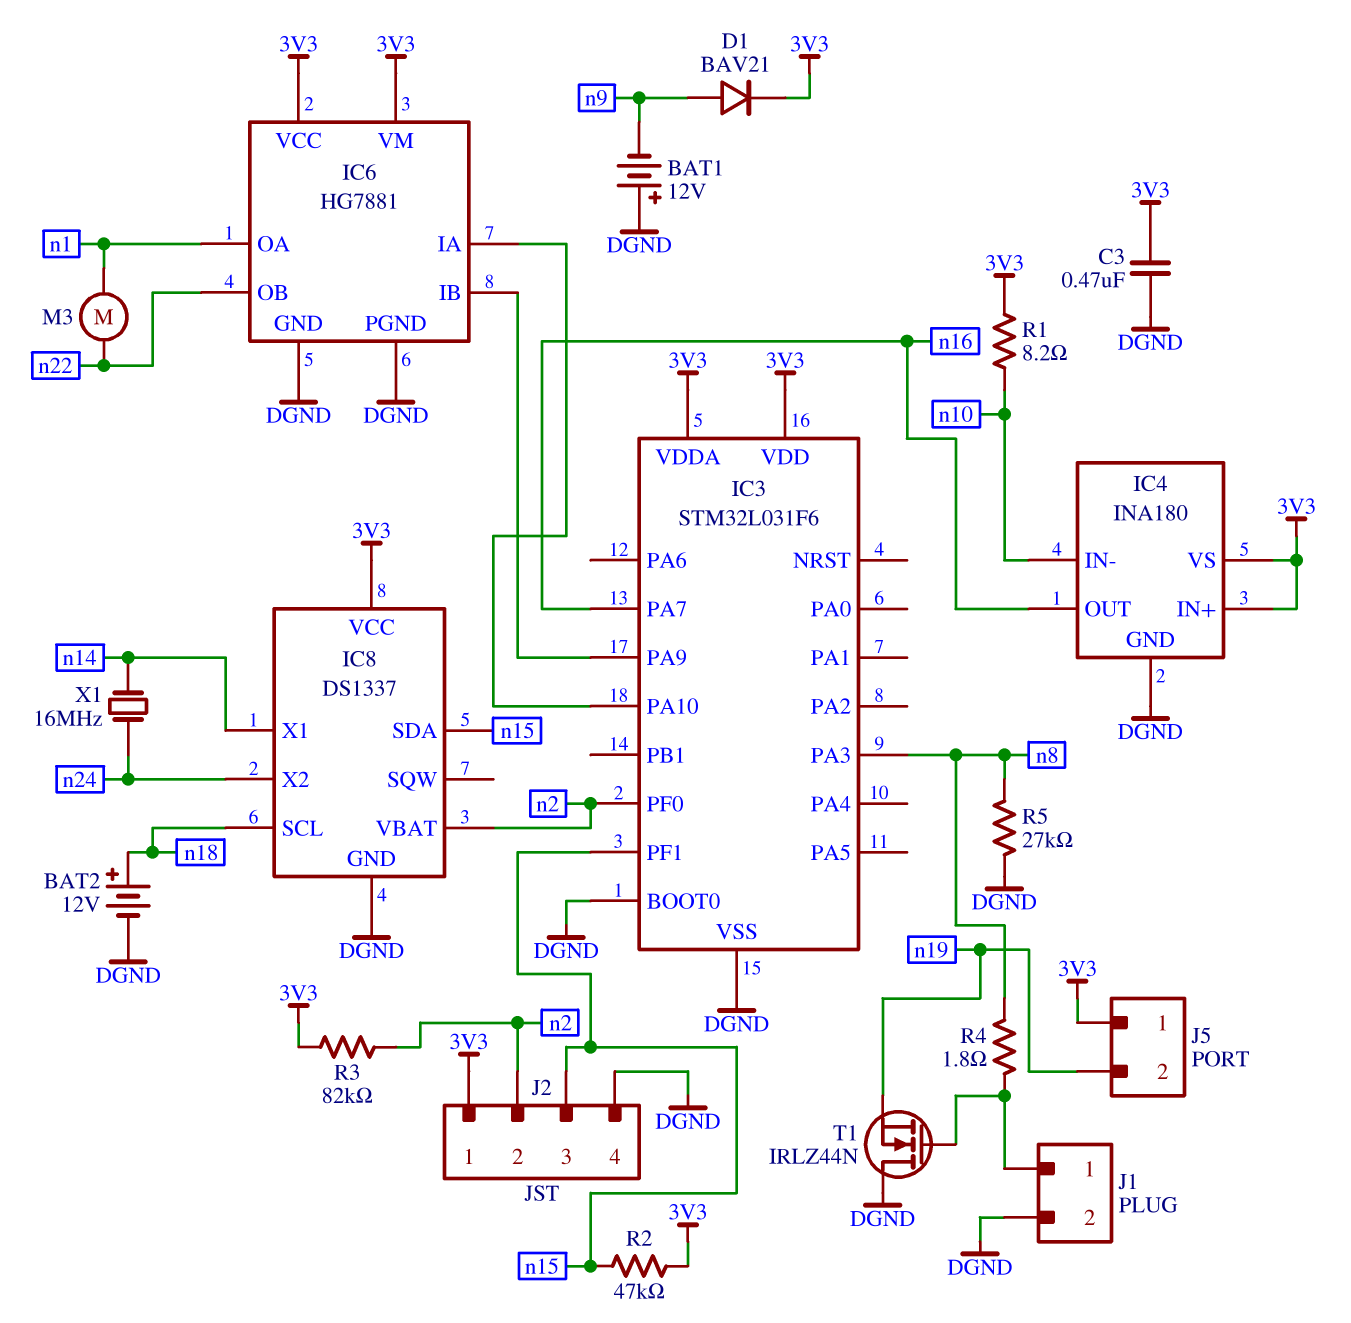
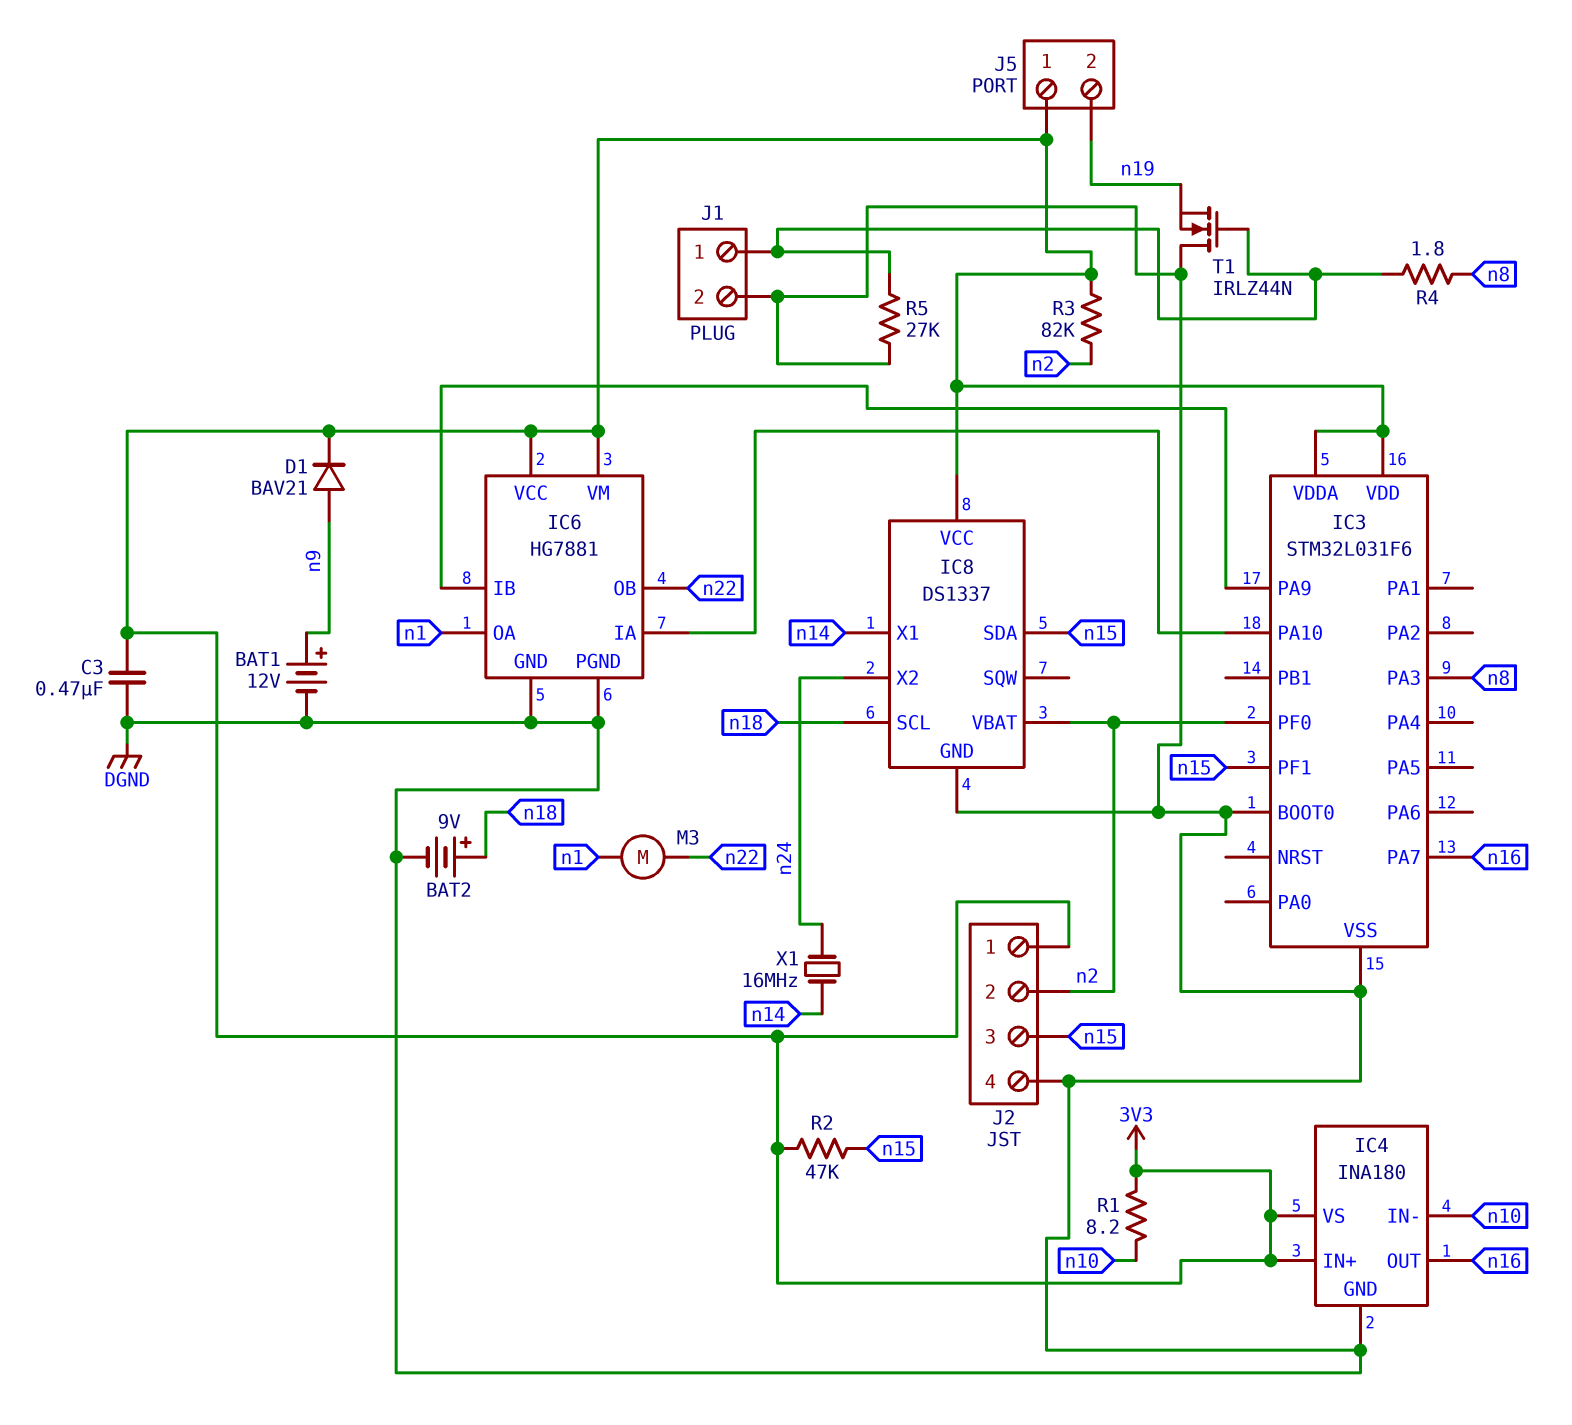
BAT1: 12V (plus DGND, minus n9) -> 12V (plus n9, minus DGND)
BAT2: 12V (plus n18, minus DGND) -> 9V (plus n18, minus DGND)
R5: 27k (DGND, n8) -> 27k (DGND, J1/1)

